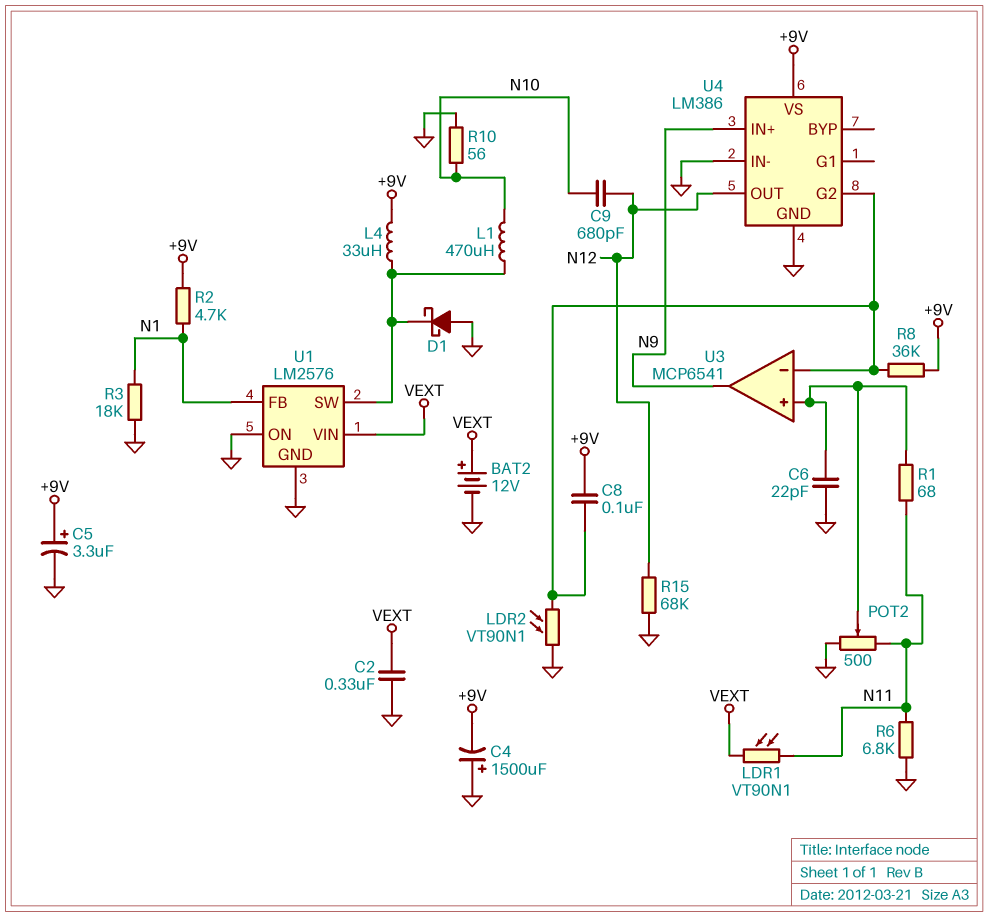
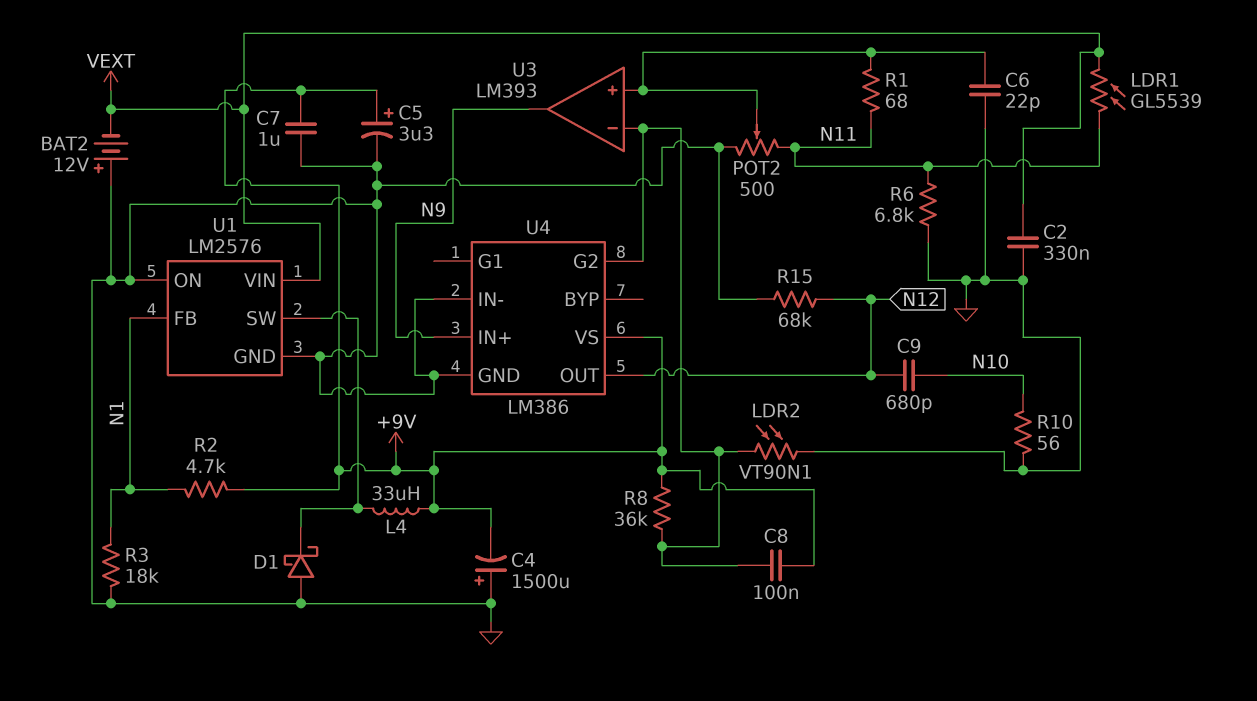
BAT2: 12V (plus VEXT, minus GND) -> 12V (plus GND, minus VEXT)
C7: none -> 1uF (+9V, GND)
L1: 470uH (N10, U1/SW) -> none
LDR1: VT90N1 (N11, VEXT) -> GL5539 (N11, VEXT)
U3: MCP6541 -> LM393

